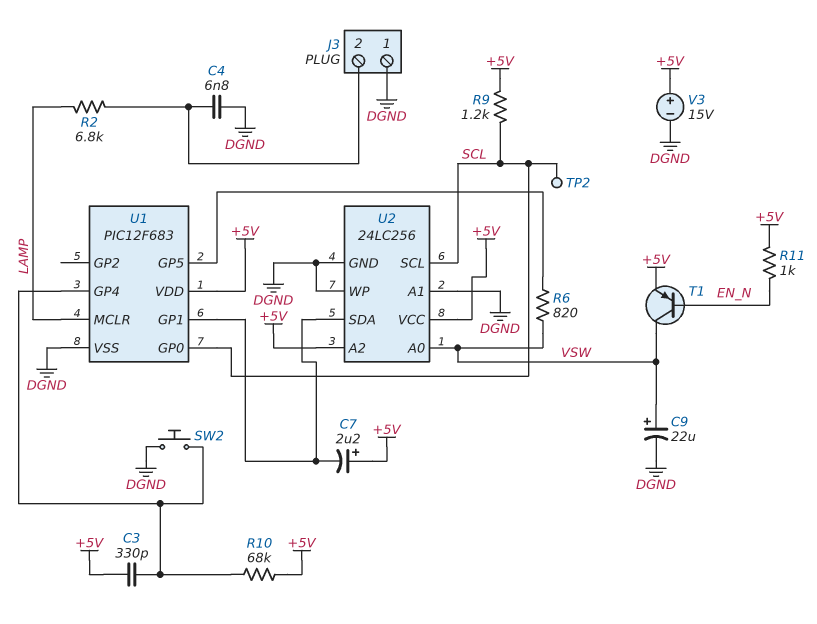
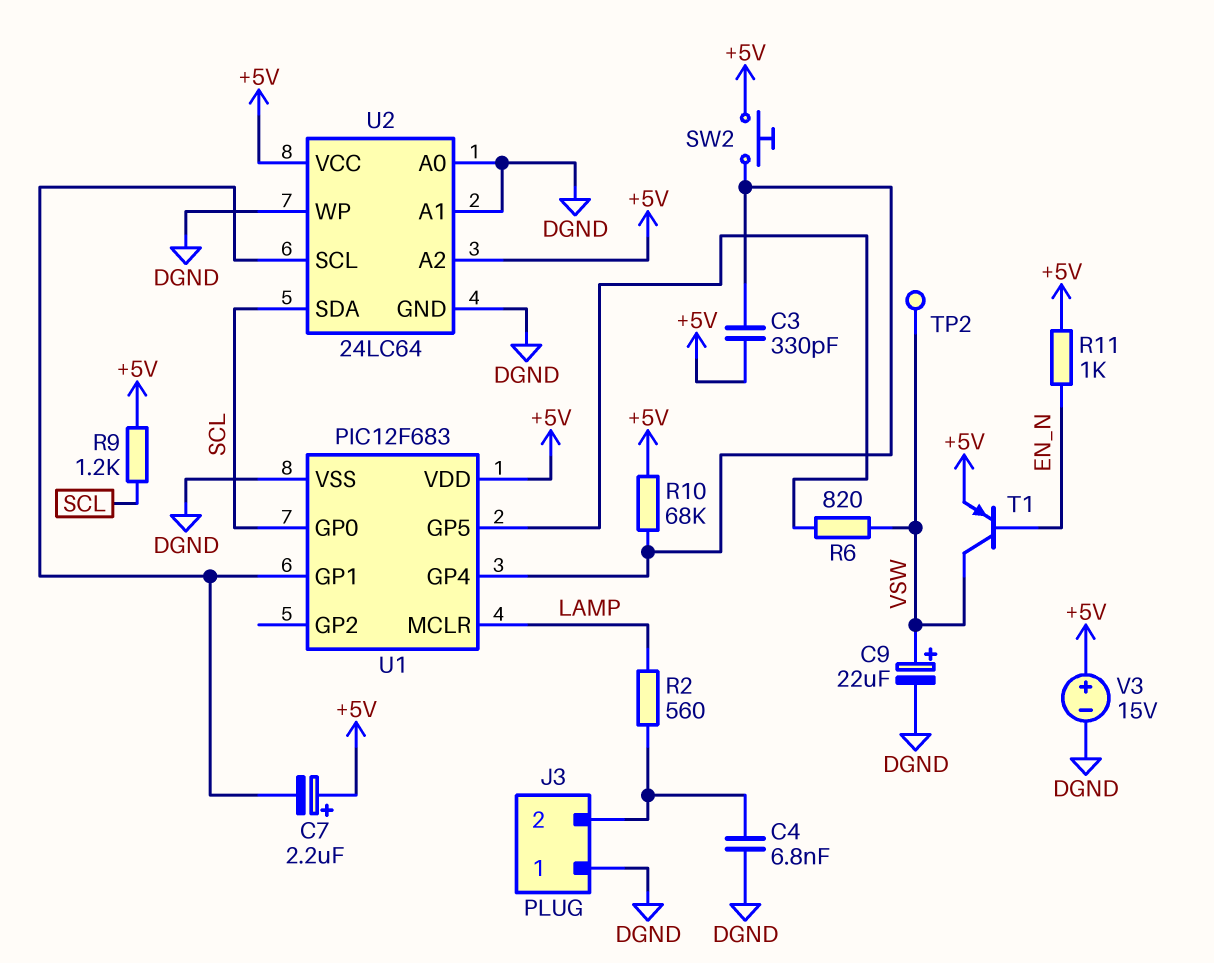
R2: 6.8k (J3/2, LAMP) -> 560 (J3/2, LAMP)
SW2: button (DGND, U1/GP4) -> button (+5V, U1/GP4)
TP2: test point (SCL) -> test point (VSW)
U2: 24LC256 -> 24LC64
U2 pin A0: VSW -> DGND
U2 pin SCL: SCL -> U1/GP1
U2 pin SDA: U1/GP1 -> SCL

